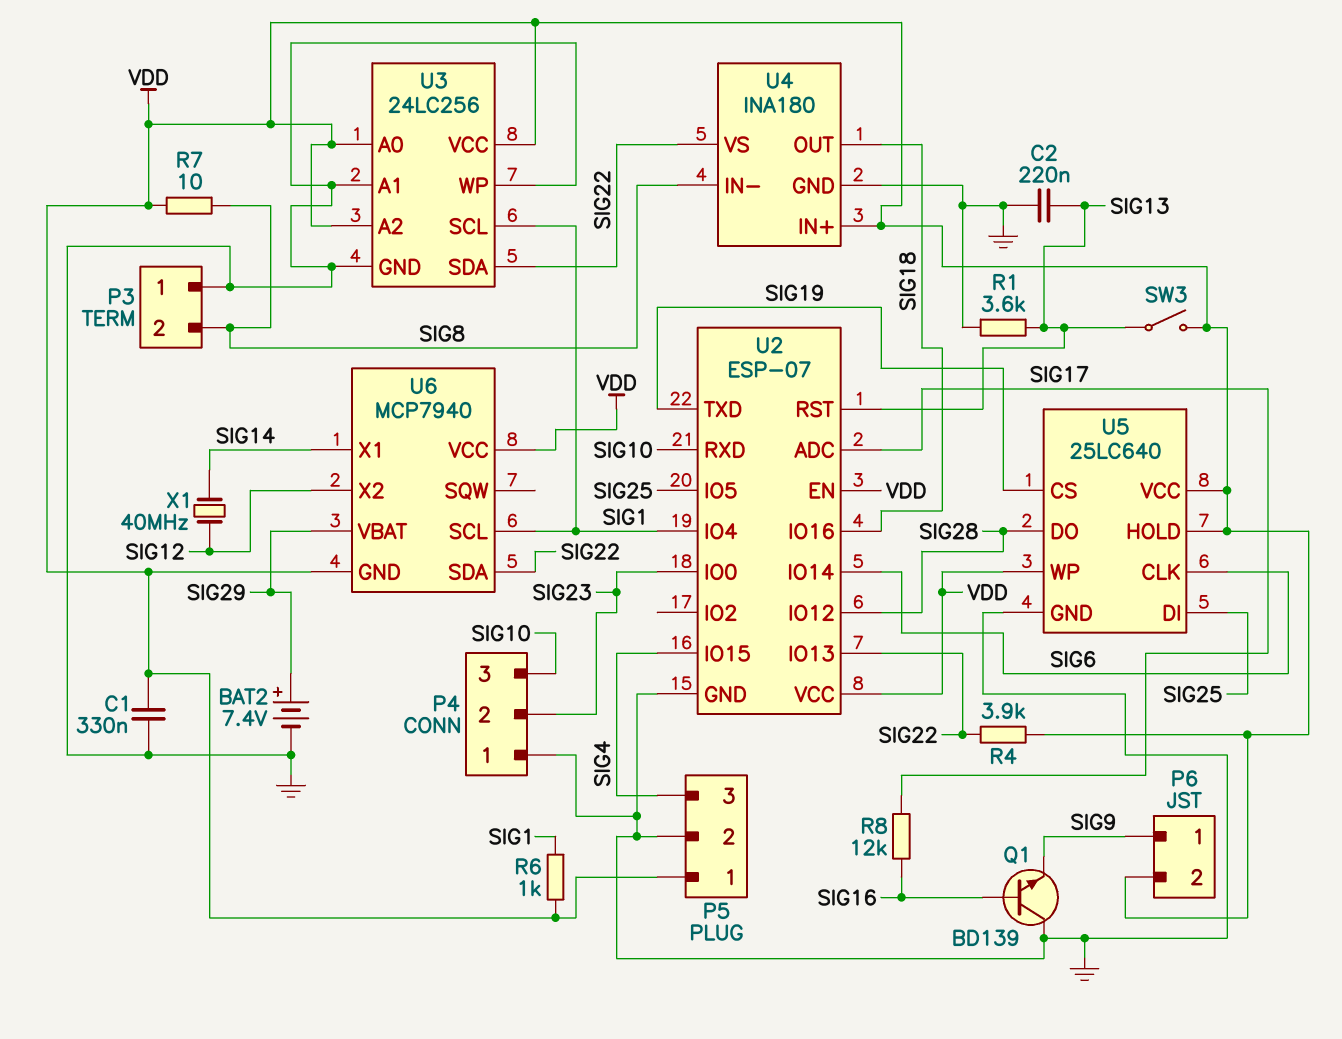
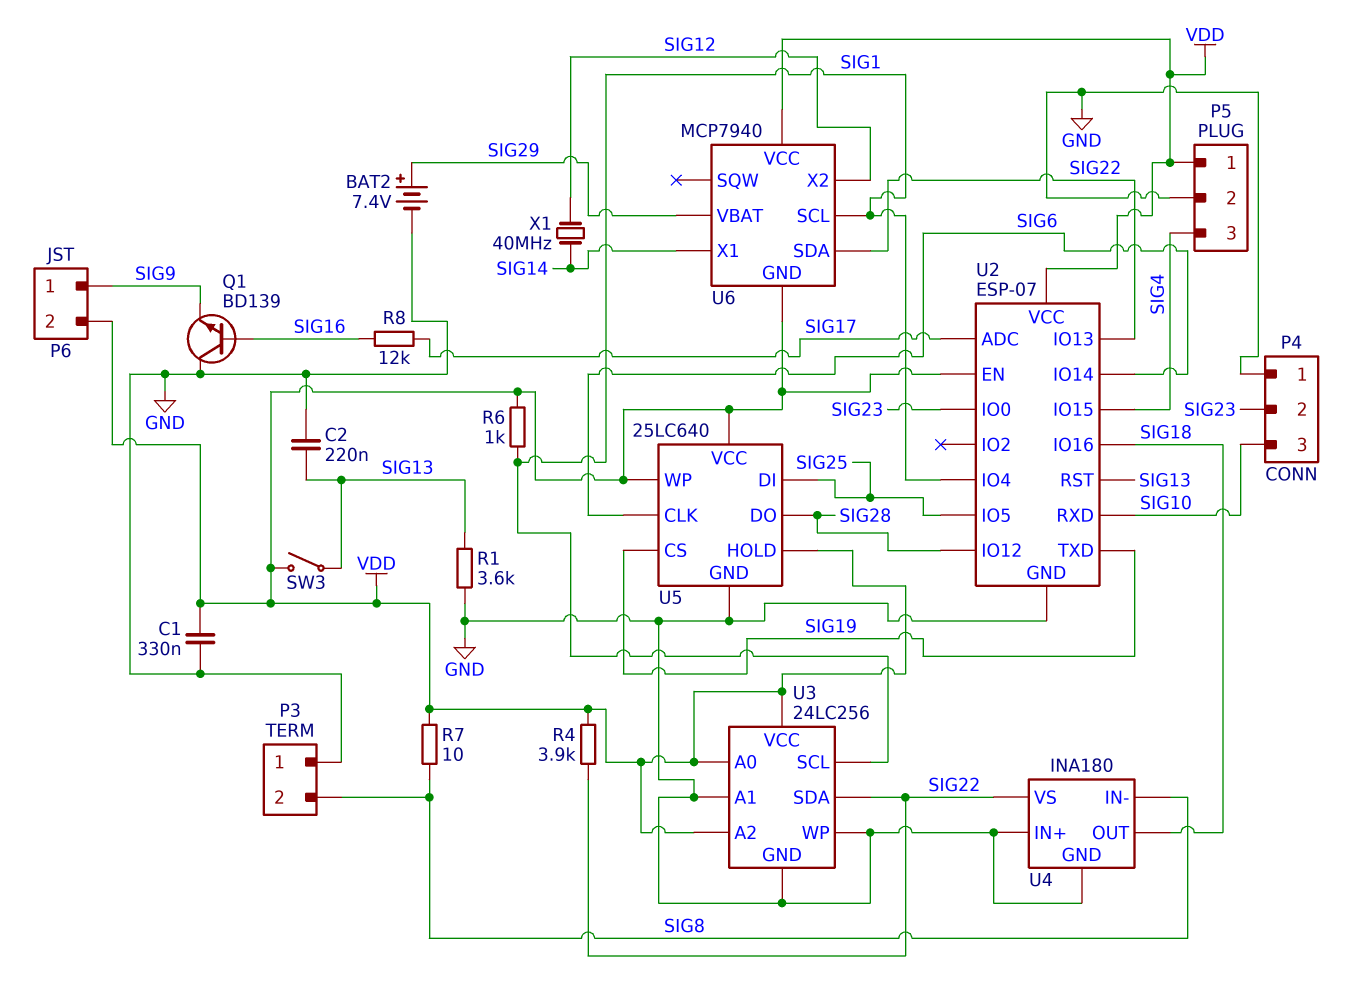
U4 pin IN+: VDD -> GND

